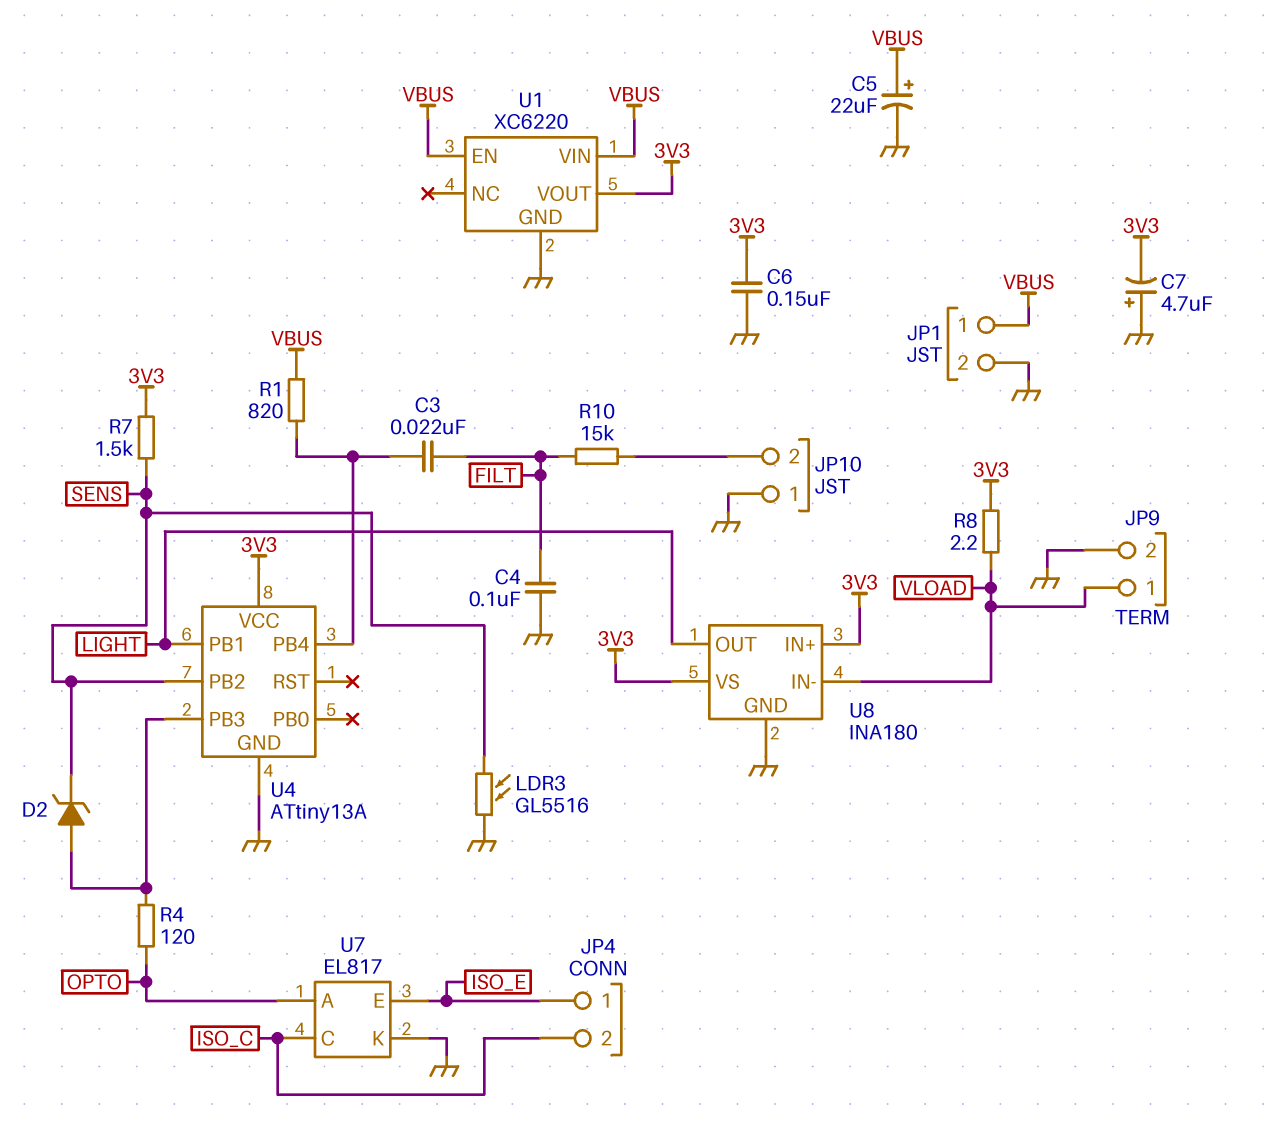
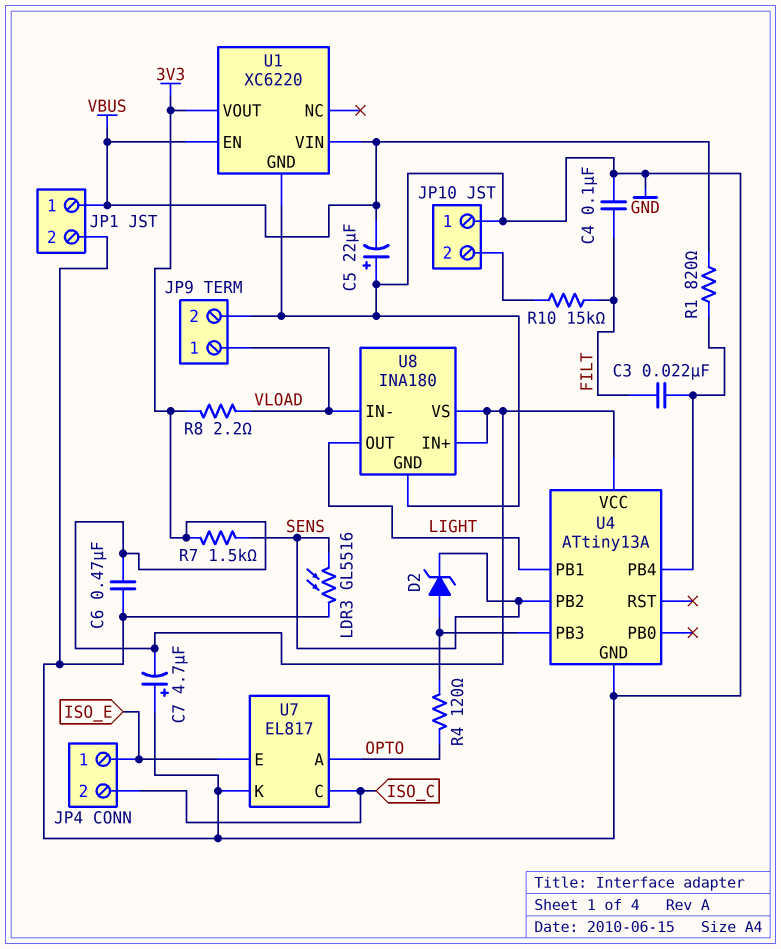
C5: 22uF (plus VBUS, minus GND) -> 22uF (plus GND, minus VBUS)
C6: 150nF (3V3, GND) -> 470nF (3V3, GND)

